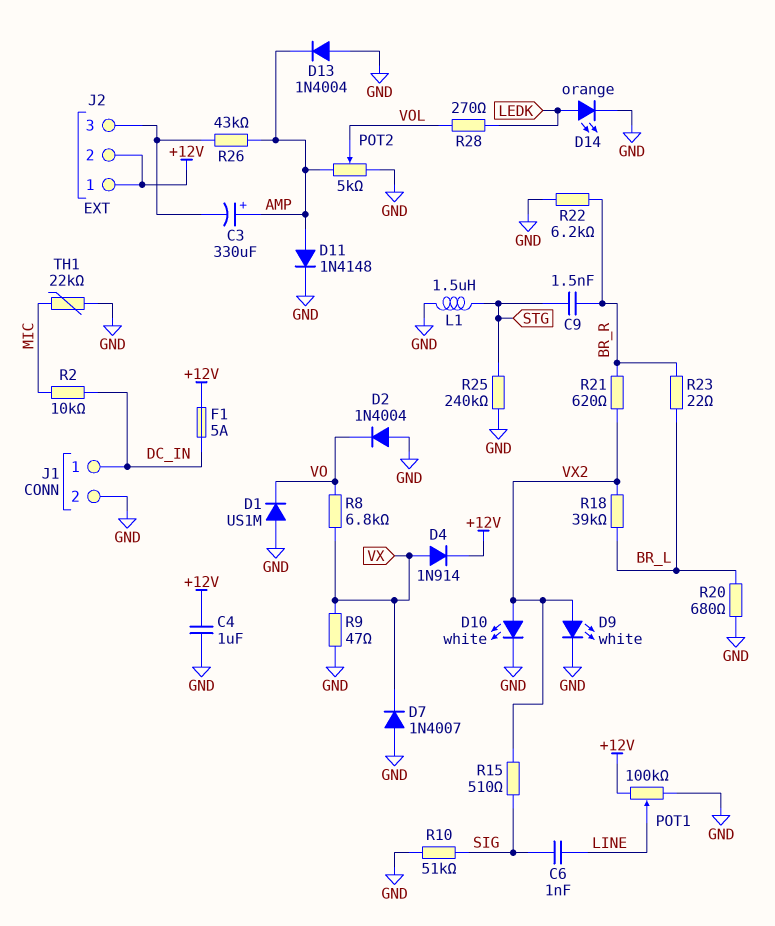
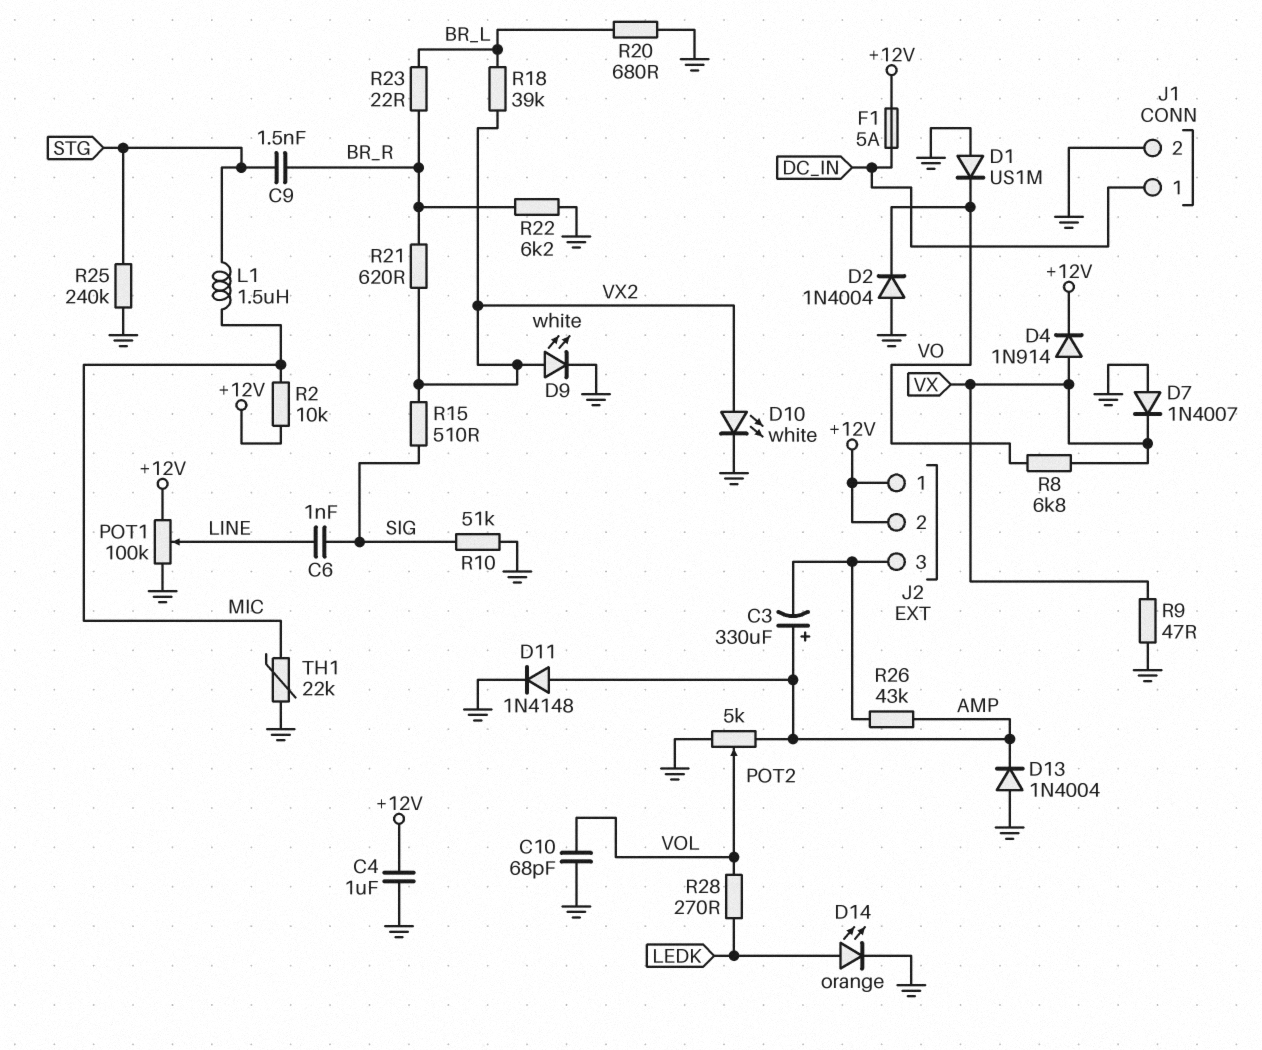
C10: none -> 68pF (GND, VOL)
L1: 1.5uH (GND, STG) -> 1.5uH (MIC, STG)
R2: 10k (DC_IN, MIC) -> 10k (+12V, MIC)

